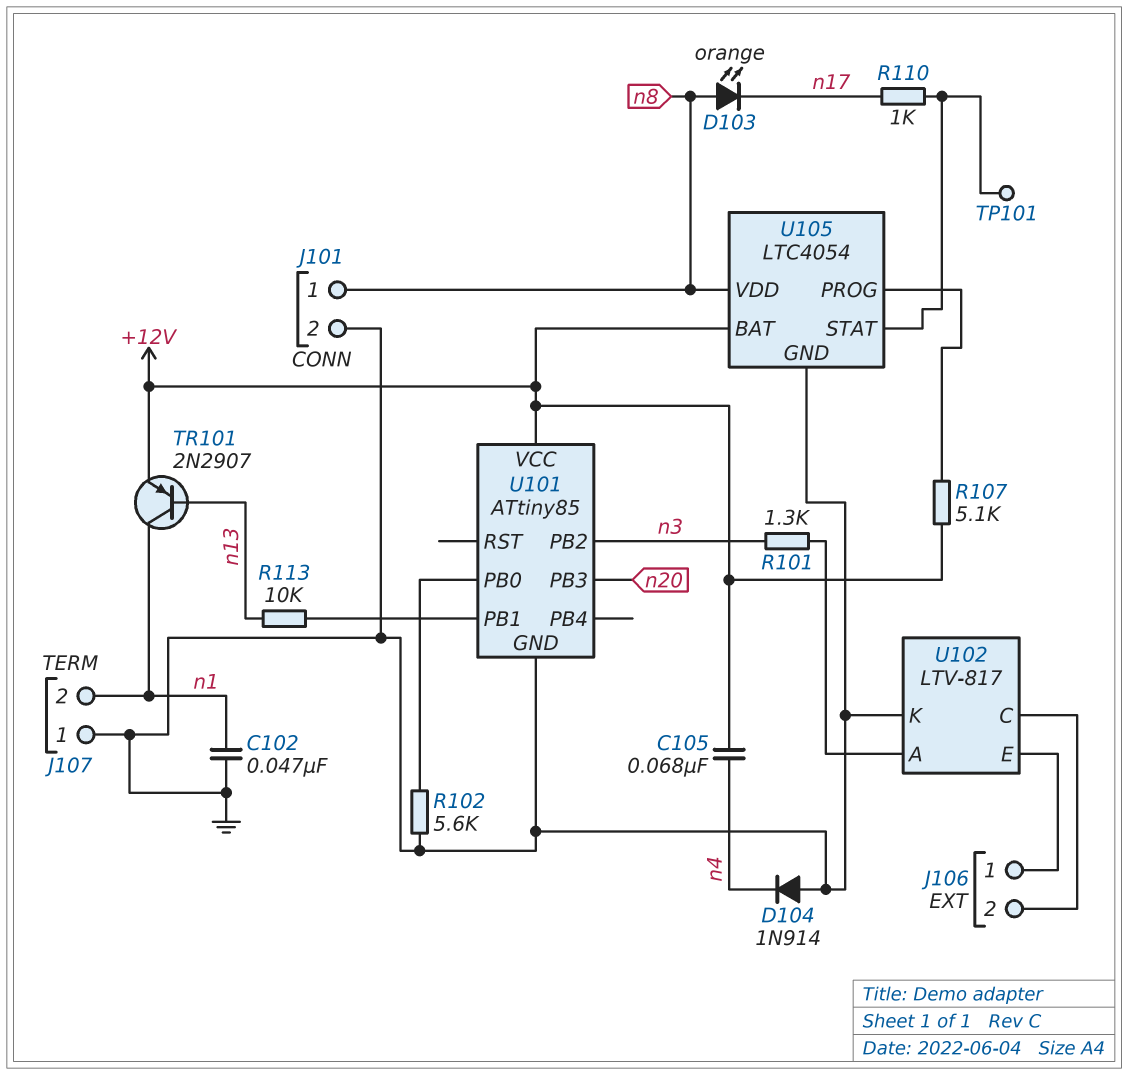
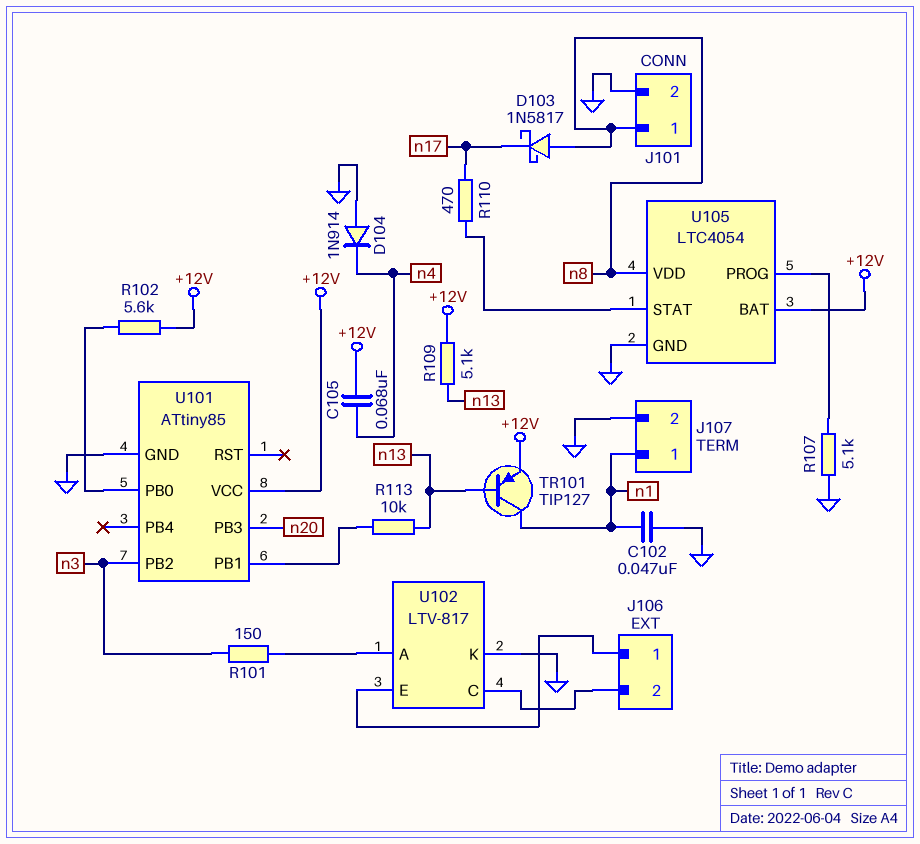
D103: LED orange (A n8, K n17) -> schottky 1N5817 (A n8, K n17)
J107 pin 1: GND -> n1
J107 pin 2: n1 -> GND
R101: 1.3k (U102/A, n3) -> 150 (U102/A, n3)
R102: 5.6k (GND, U101/PB0) -> 5.6k (+12V, U101/PB0)
R107: 5.1k (+12V, U105/PROG) -> 5.1k (GND, U105/PROG)
R109: none -> 5.1k (+12V, n13)
R110: 1k (U105/STAT, n17) -> 470 (U105/STAT, n17)
TP101: test point (U105/STAT) -> none
TR101: PNP 2N2907 (B n13, C n1, E +12V) -> PNP TIP127 (B n13, C n1, E +12V)

